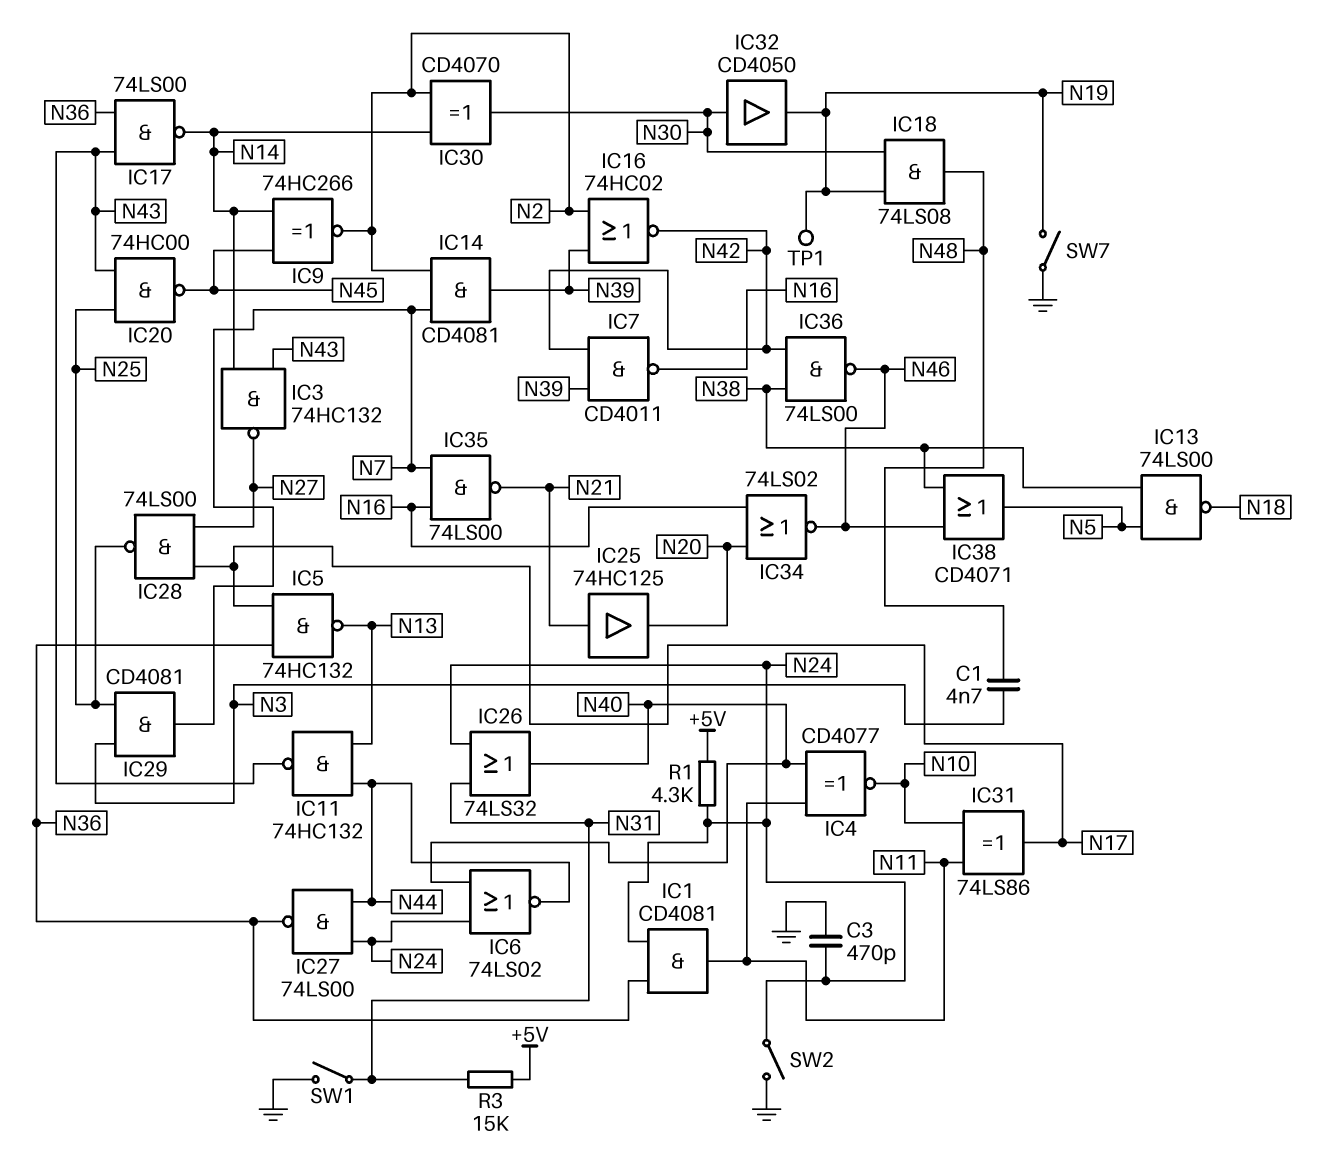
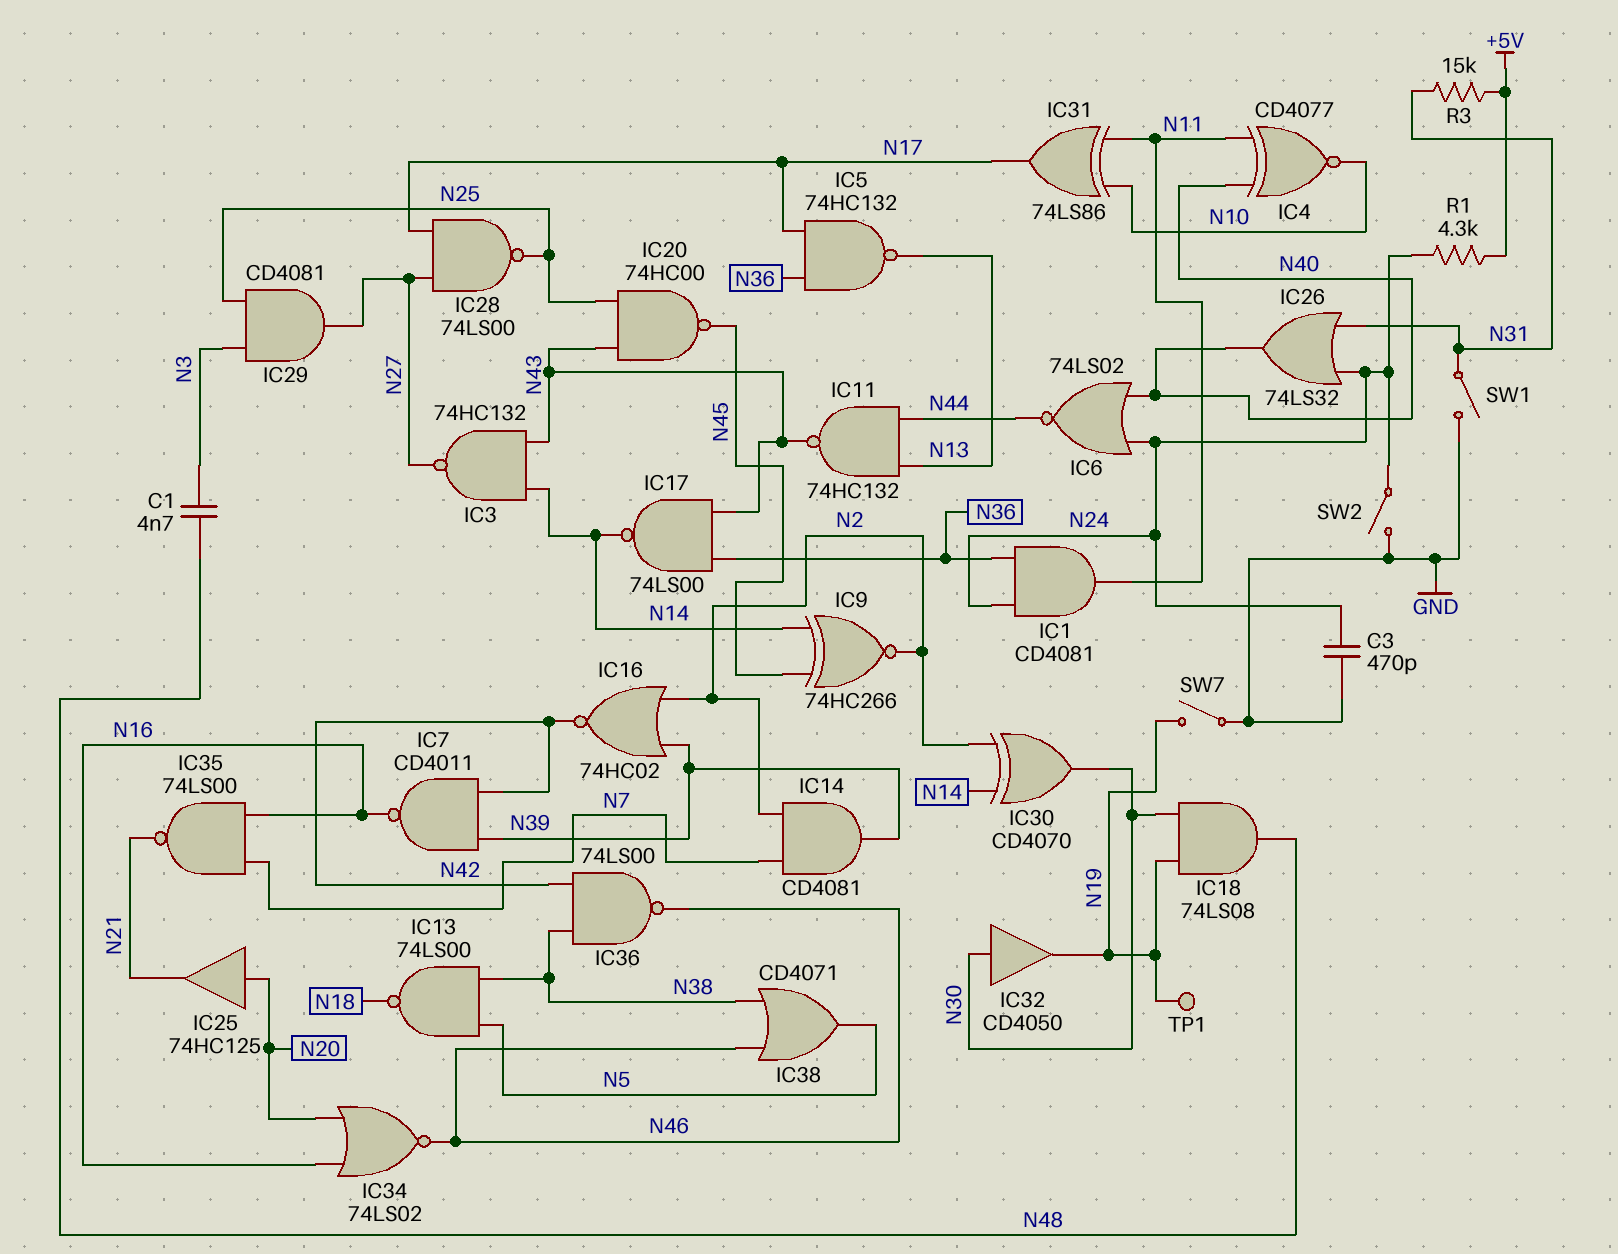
IC25: buffer 74HC125 (in N21, out N20) -> buffer 74HC125 (in N20, out N21)
IC27: NAND 74LS00 (in N24, in N44, out N36) -> none
IC29: AND CD4081 (in N3, in N25, out N7) -> AND CD4081 (in N3, in N25, out N27)

